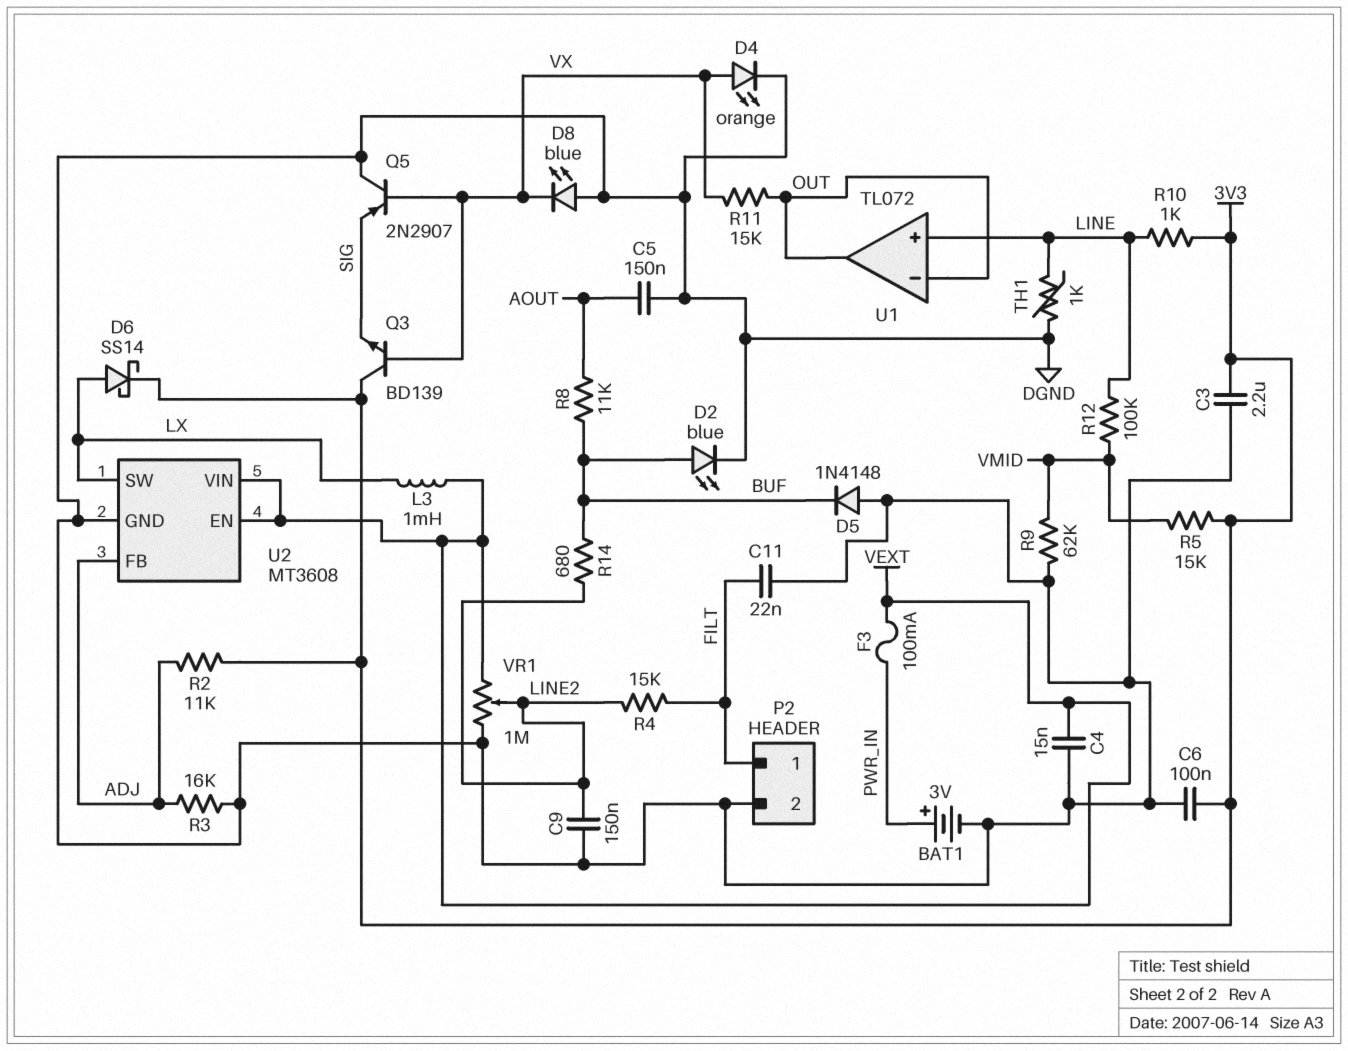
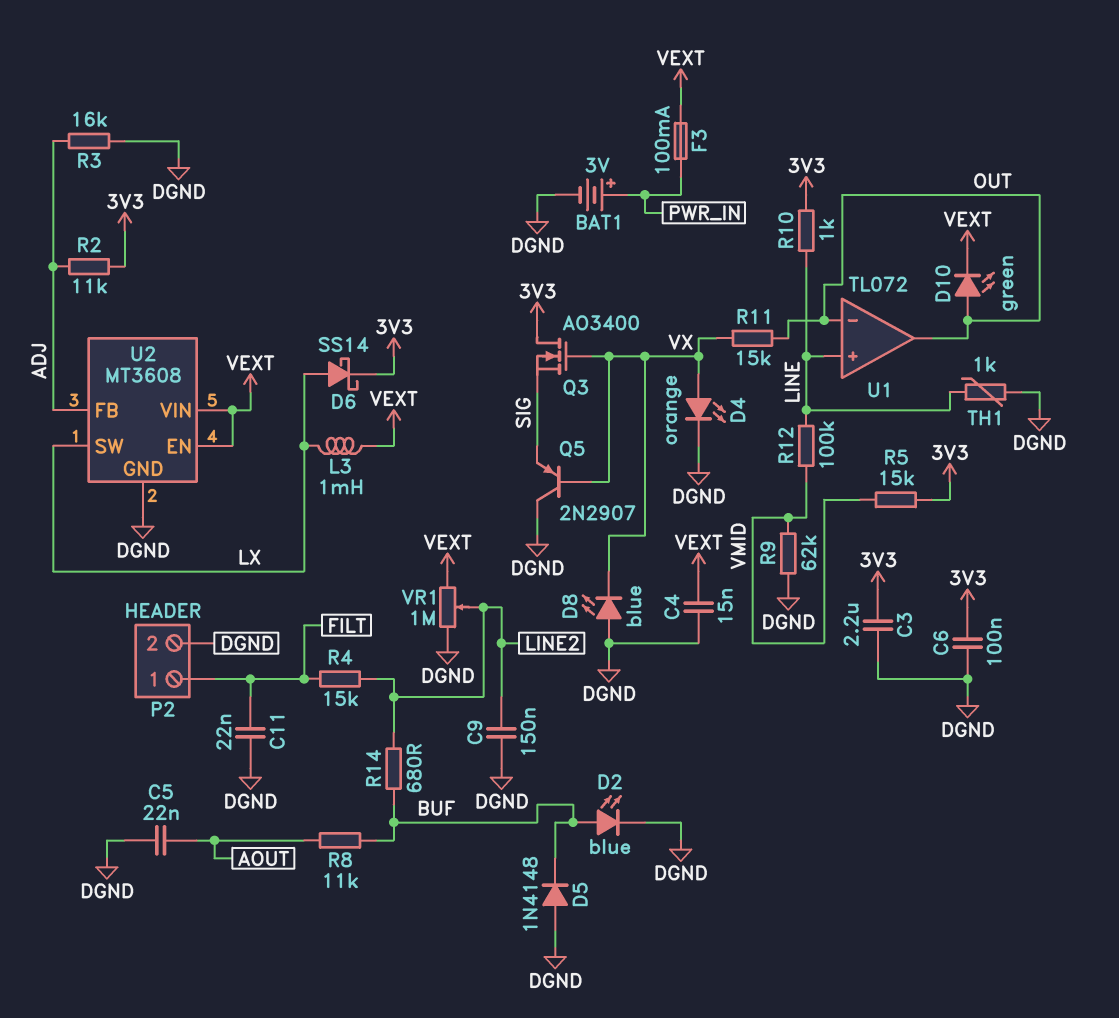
C5: 150nF (AOUT, DGND) -> 22nF (AOUT, DGND)
D10: none -> LED green (A OUT, K VEXT)
Q3: NPN BD139 (B VX, C 3V3, E SIG) -> NMOS AO3400 (G VX, D 3V3, S SIG)

